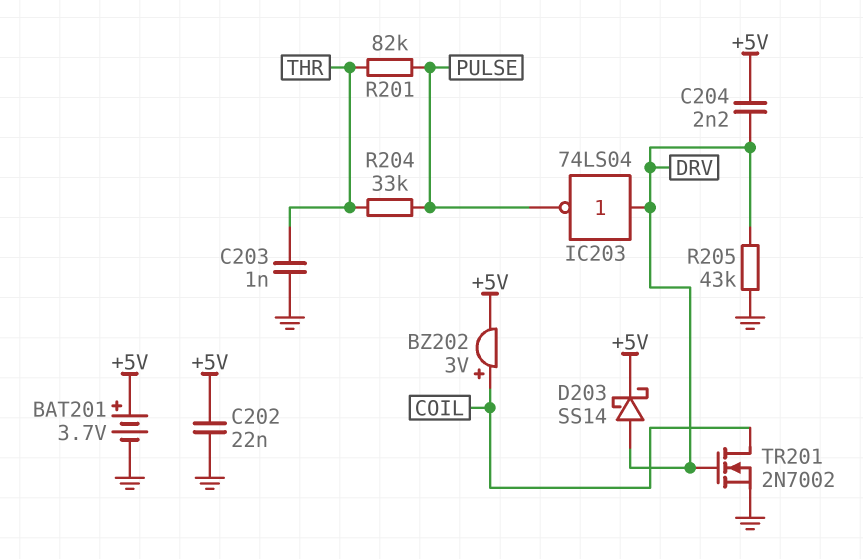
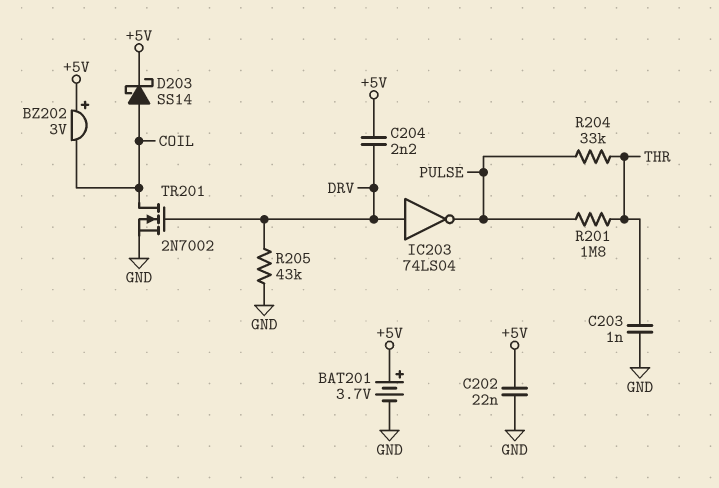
BZ202: buzzer 3V (plus COIL, minus +5V) -> buzzer 3V (plus +5V, minus COIL)
D203: schottky SS14 (A DRV, K +5V) -> schottky SS14 (A COIL, K +5V)
R201: 82k (PULSE, THR) -> 1.8M (PULSE, THR)

